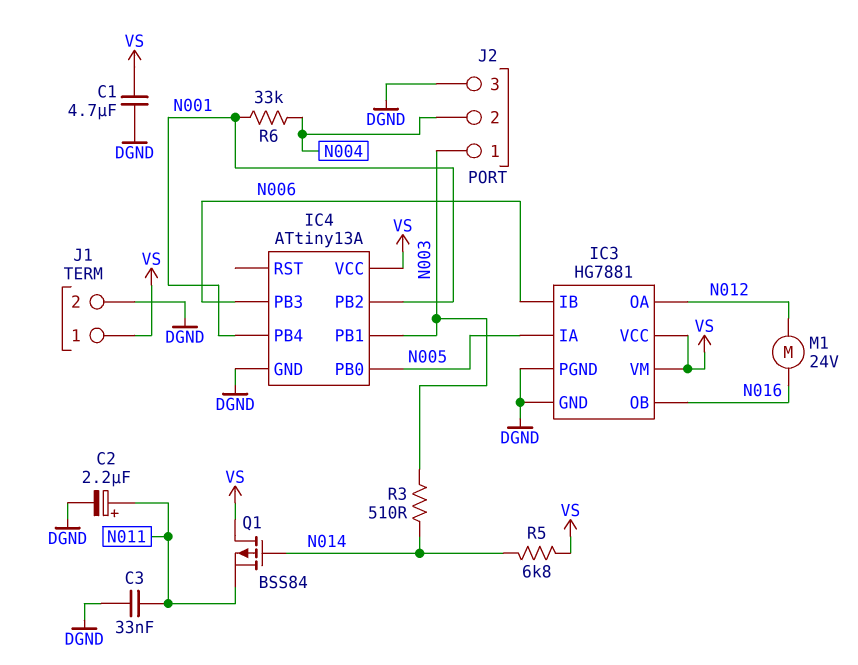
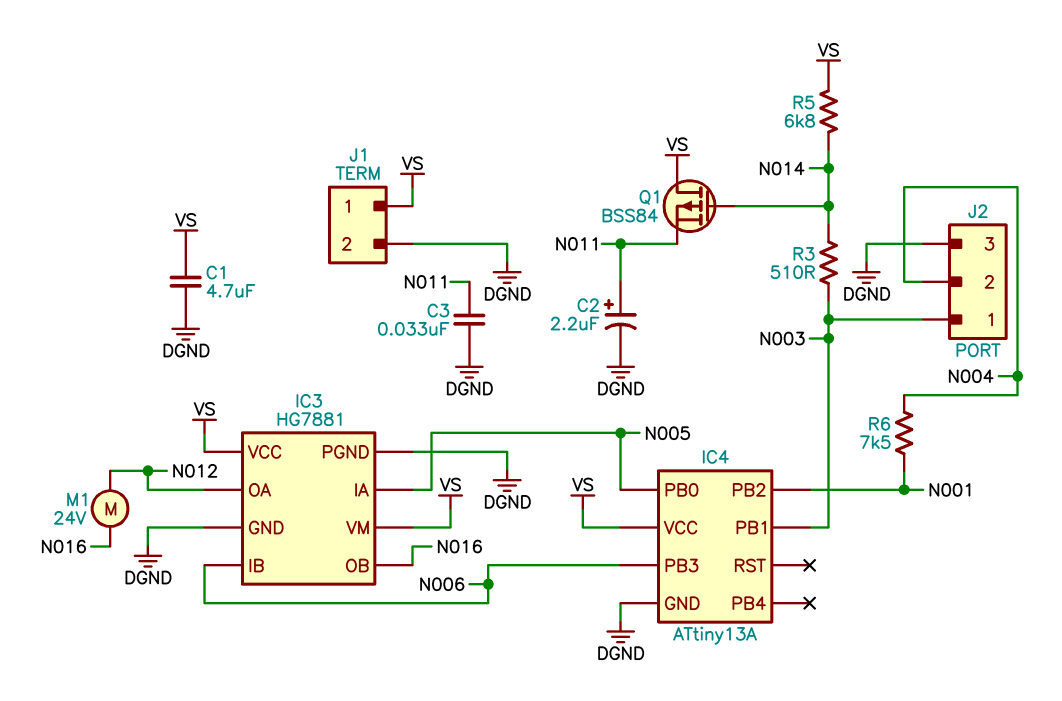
IC4 pin PB4: N001 -> none
R6: 33k (N001, N004) -> 7.5k (N001, N004)

